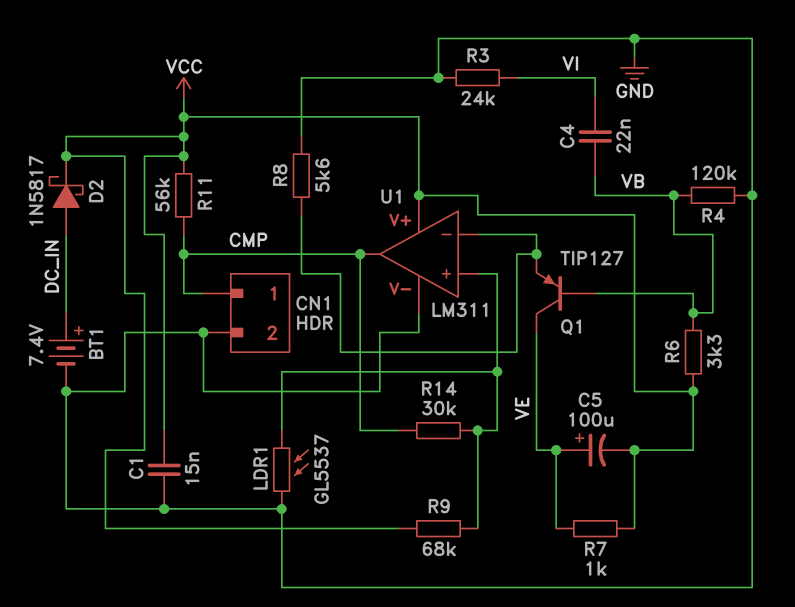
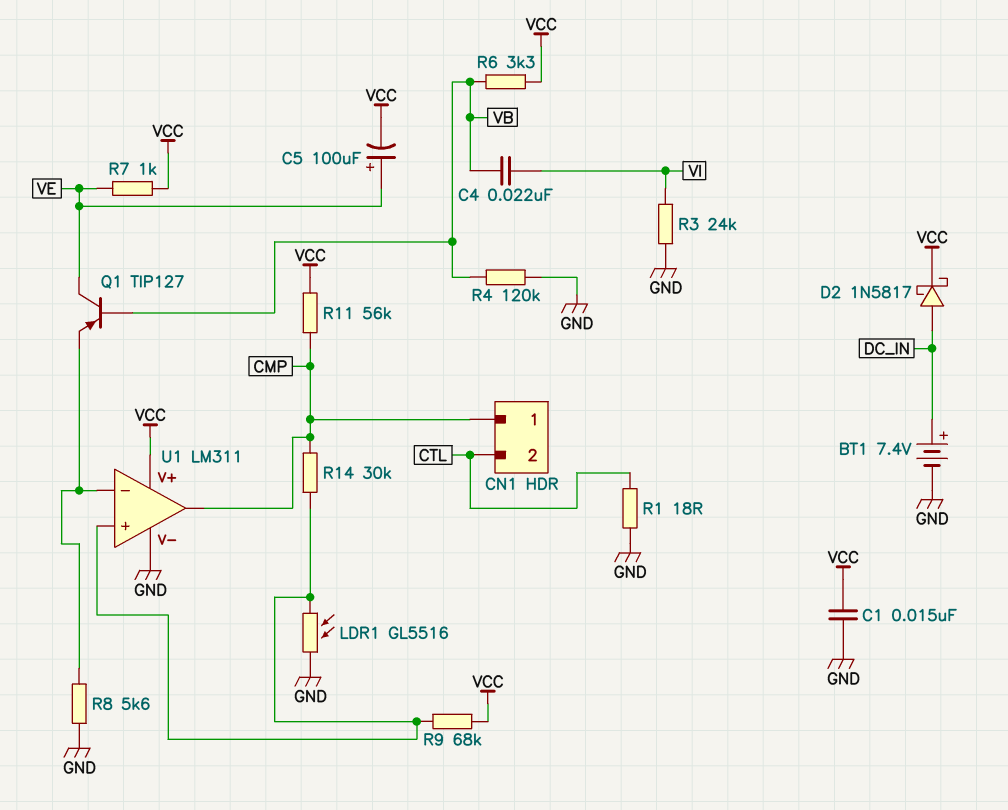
CN1 pin 2: GND -> CTL
LDR1: GL5537 (GND, U1/in+) -> GL5516 (GND, U1/in+)
R1: none -> 18 (CTL, GND)

